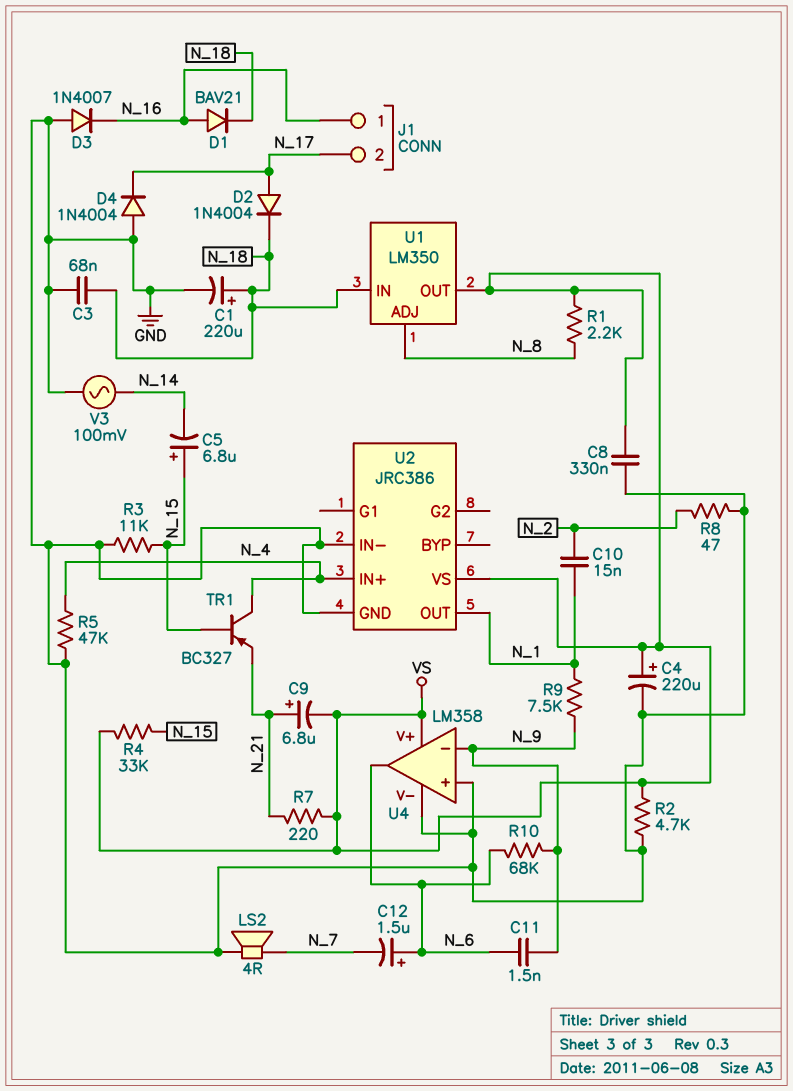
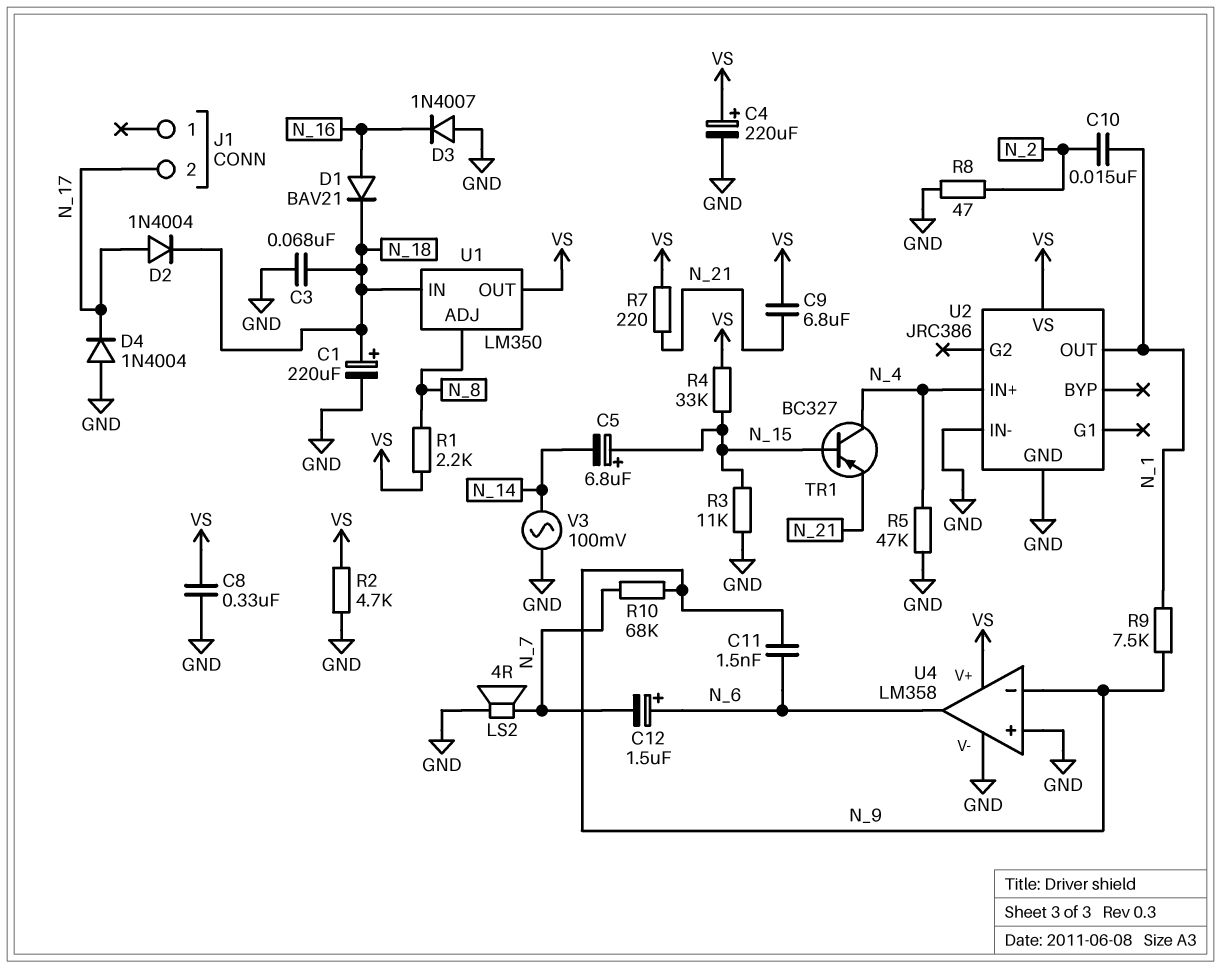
C9: 6.8uF (plus N_21, minus VS) -> 6.8uF (N_21, VS)
J1 pin 1: N_16 -> none
R10: 68k (N_6, N_9) -> 68k (N_7, N_9)

